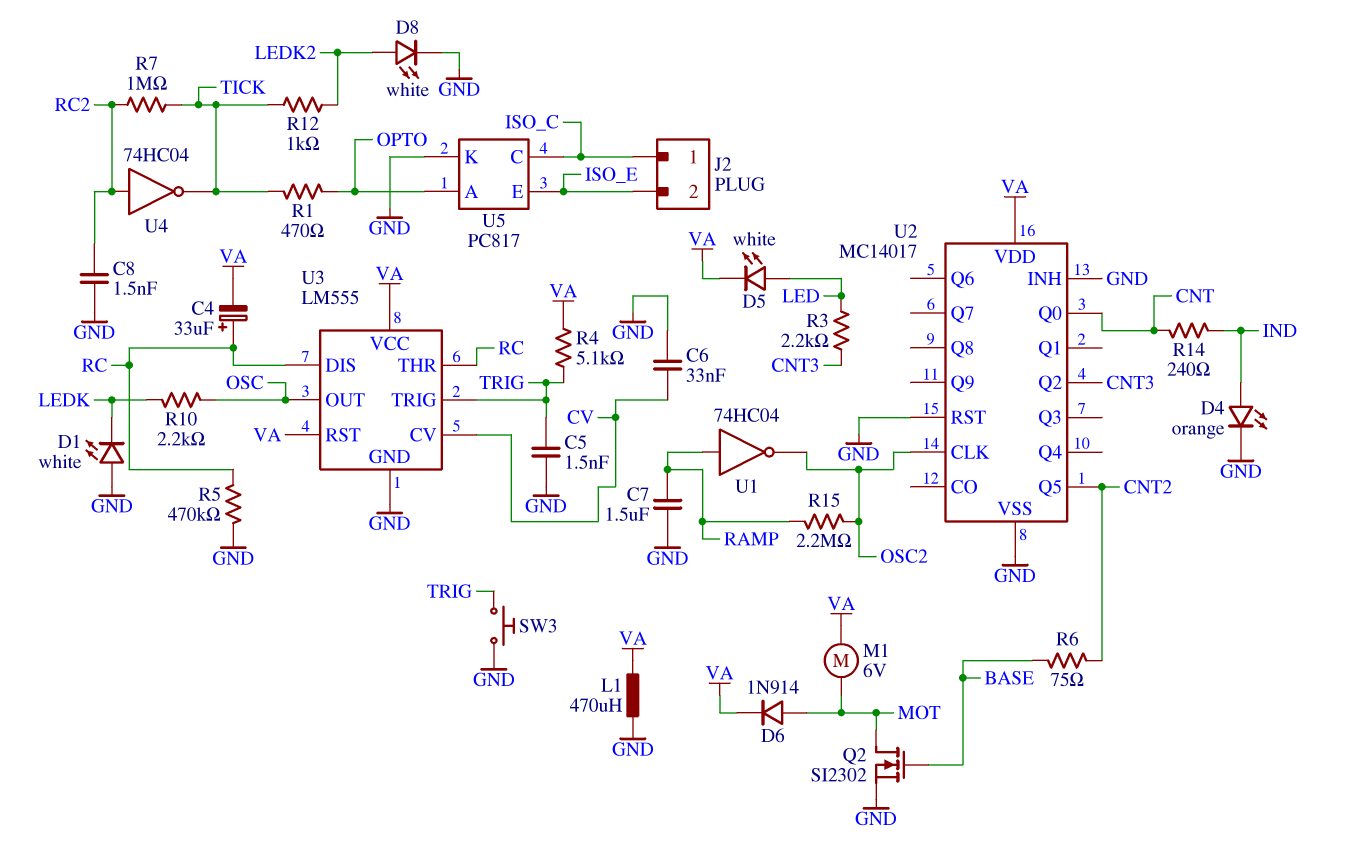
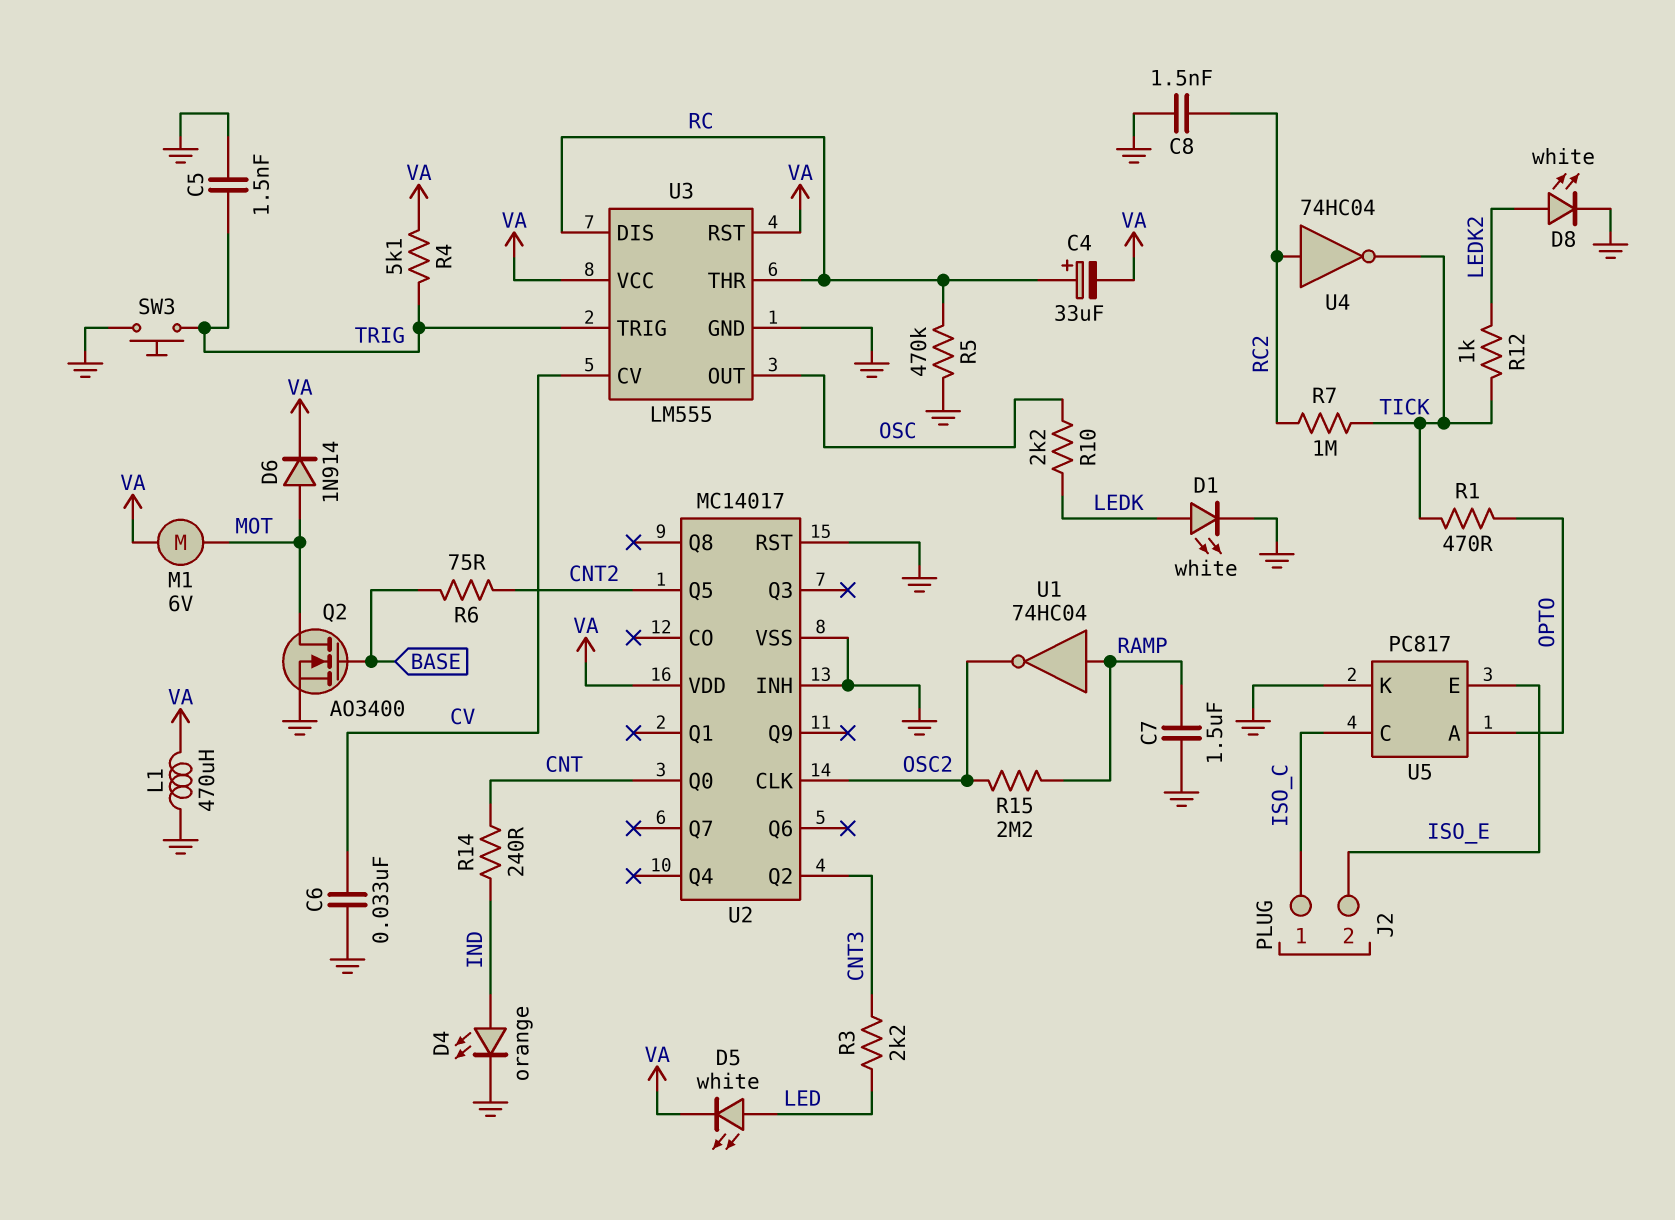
D1: LED white (A GND, K LEDK) -> LED white (A LEDK, K GND)
Q2: NMOS SI2302 (G BASE, D MOT, S GND) -> NMOS AO3400 (G BASE, D MOT, S GND)

